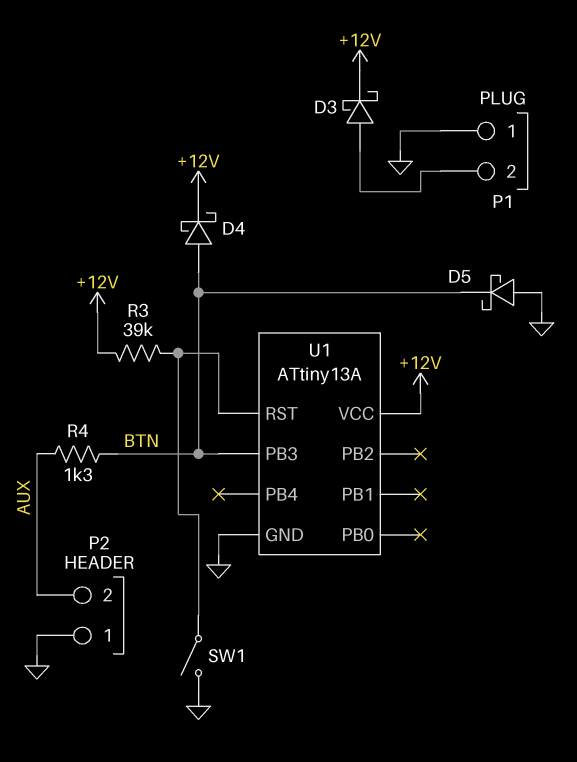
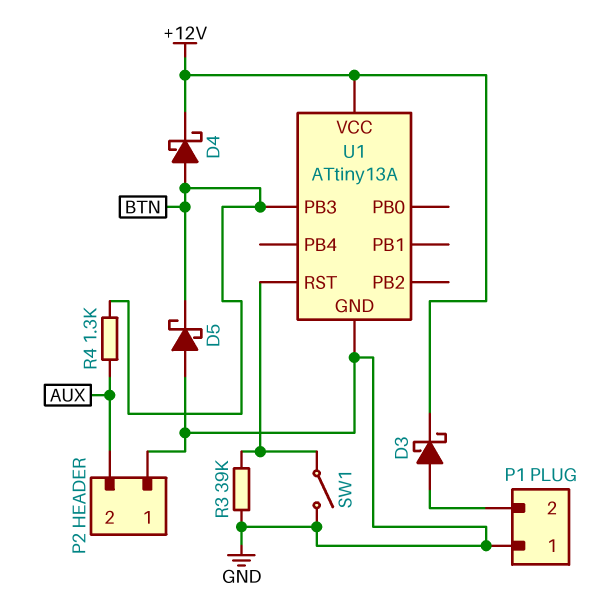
R3: 39k (+12V, U1/RST) -> 39k (GND, U1/RST)

